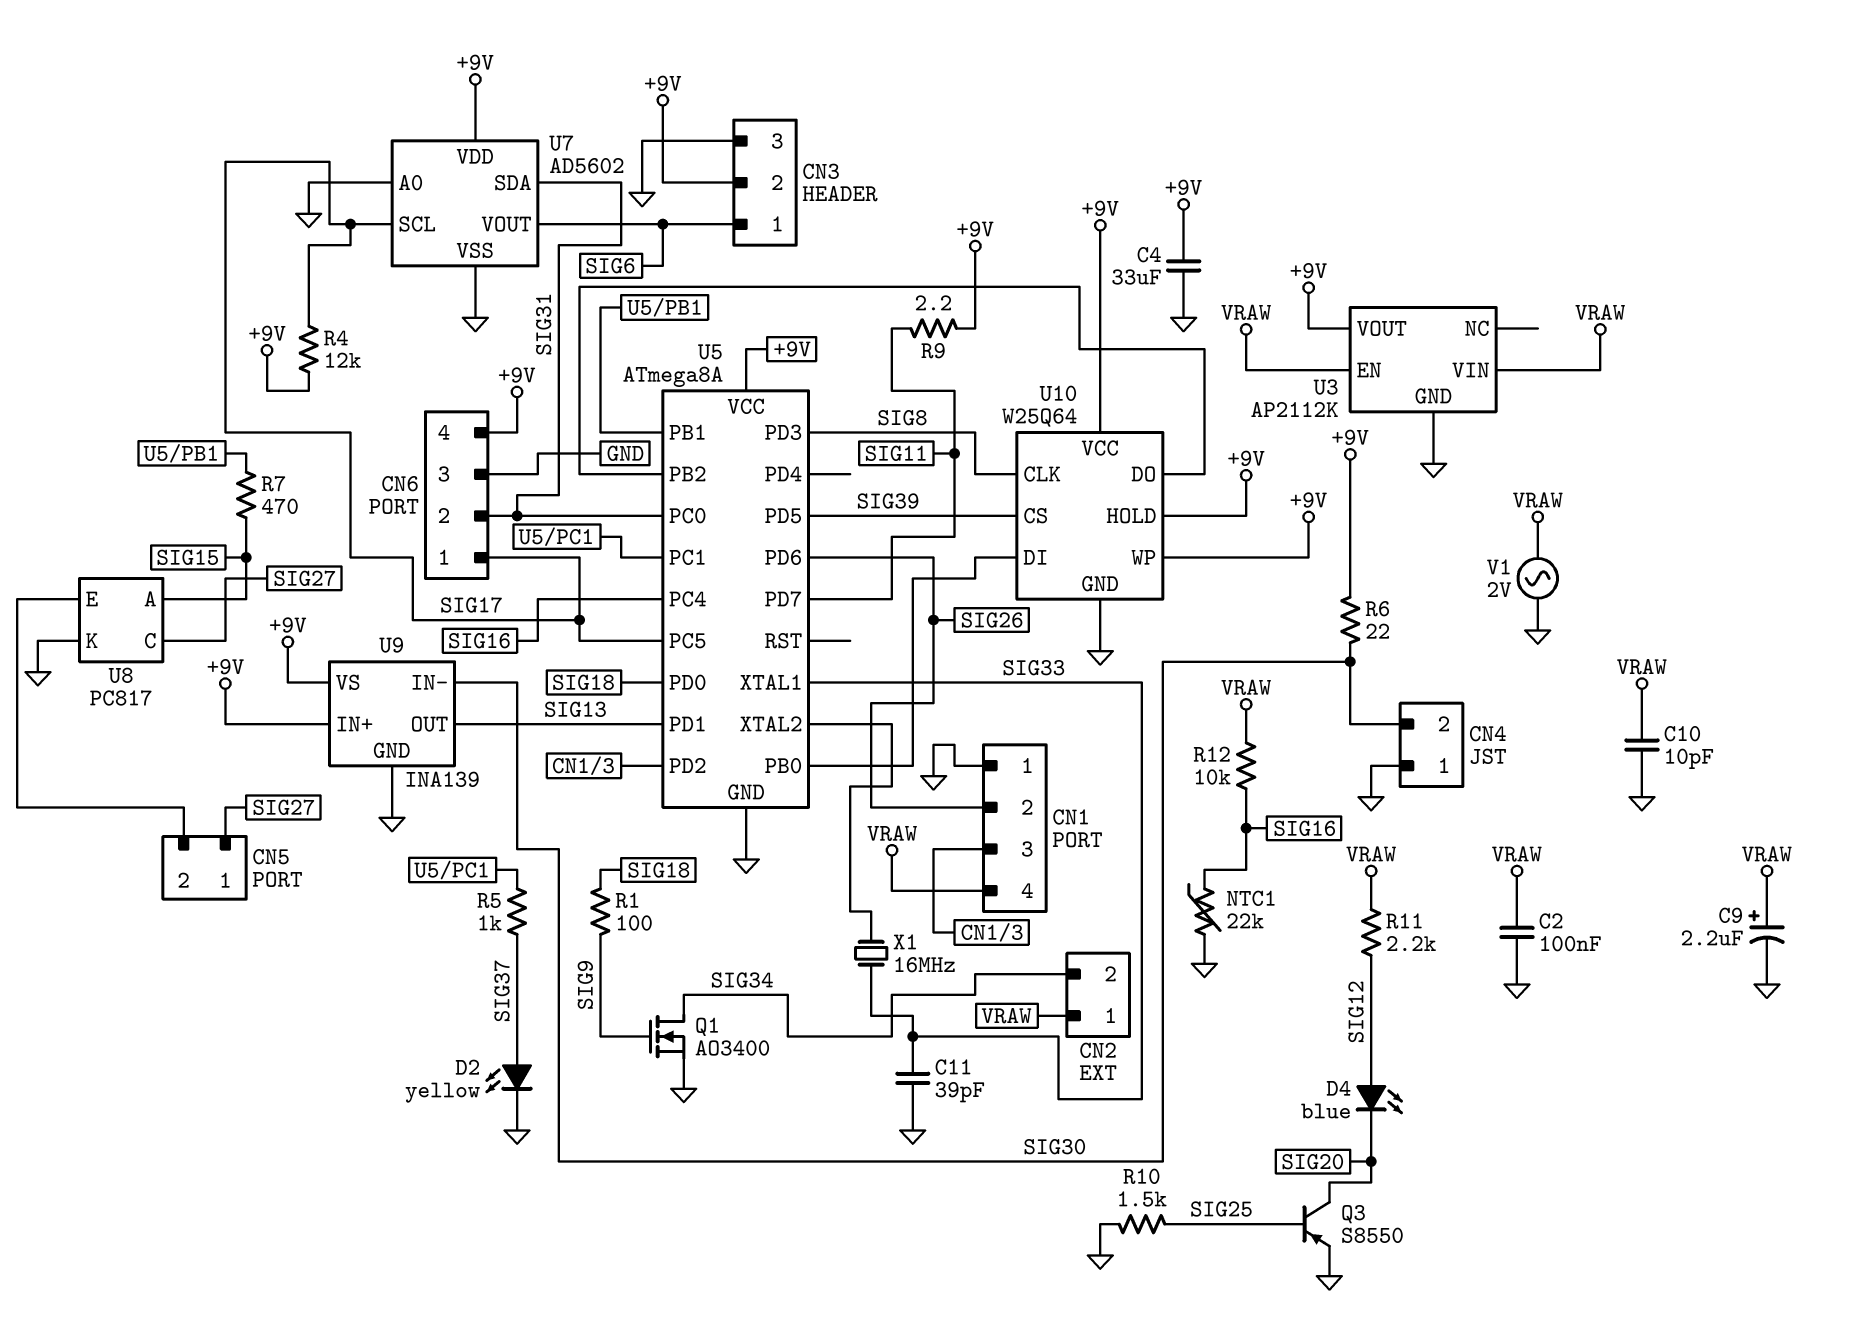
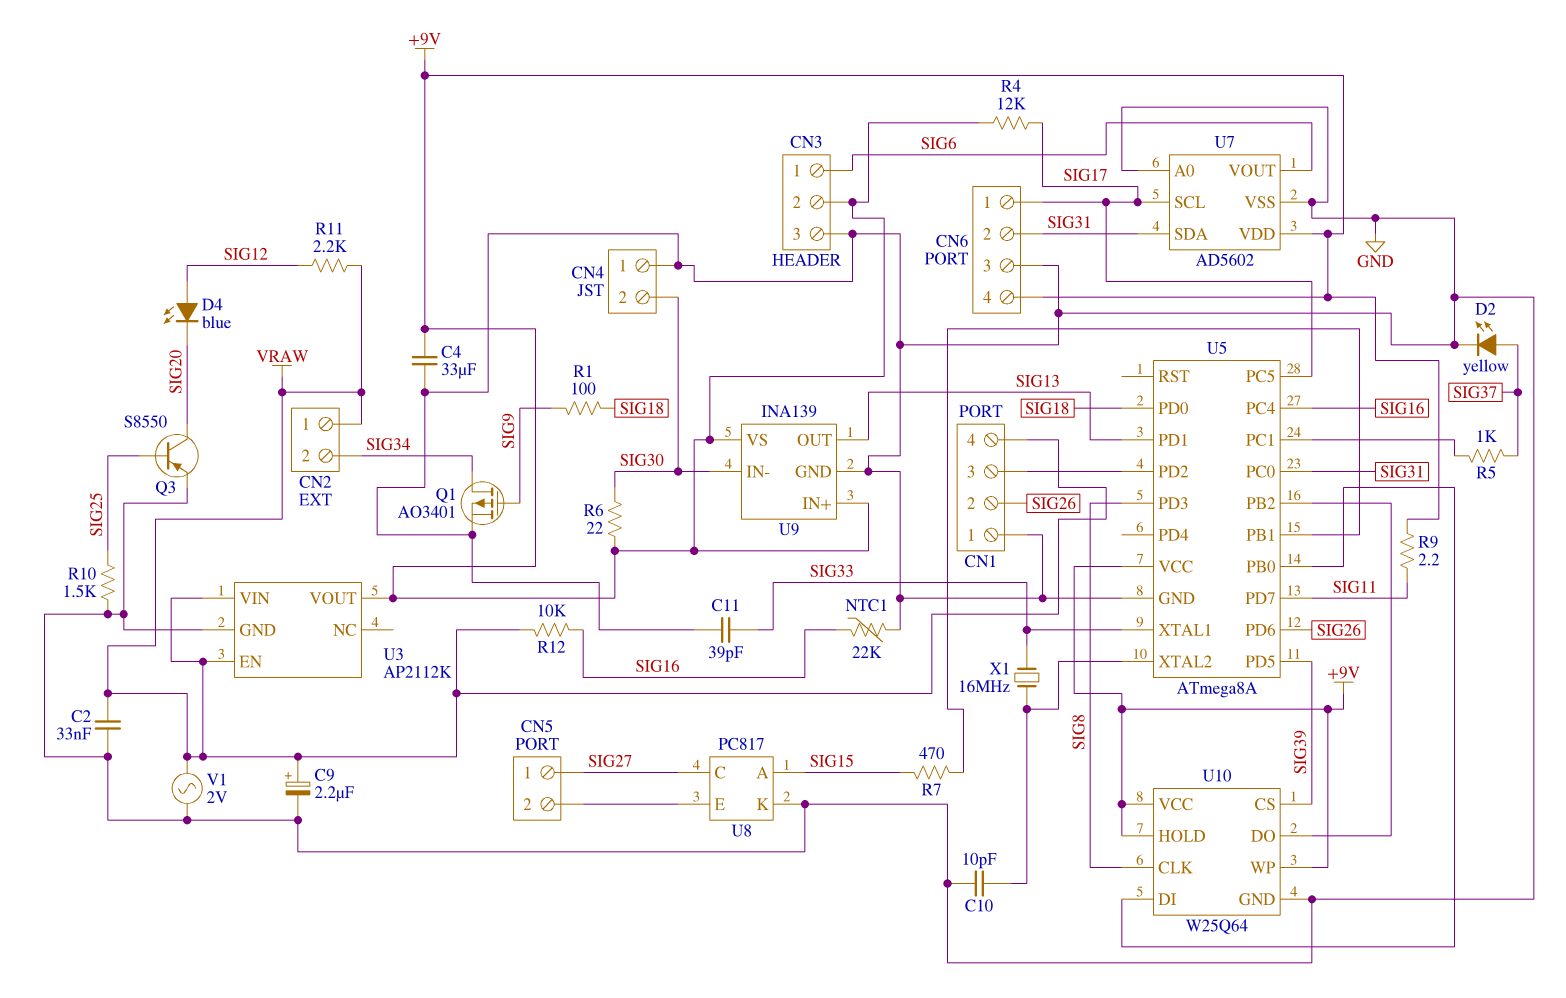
C2: 100nF (GND, VRAW) -> 33nF (GND, VRAW)
C10: 10pF (GND, VRAW) -> 10pF (GND, U5/XTAL2)
Q1: NMOS AO3400 (G SIG9, D SIG34, S GND) -> PMOS AO3401 (G SIG9, D SIG34, S GND)

